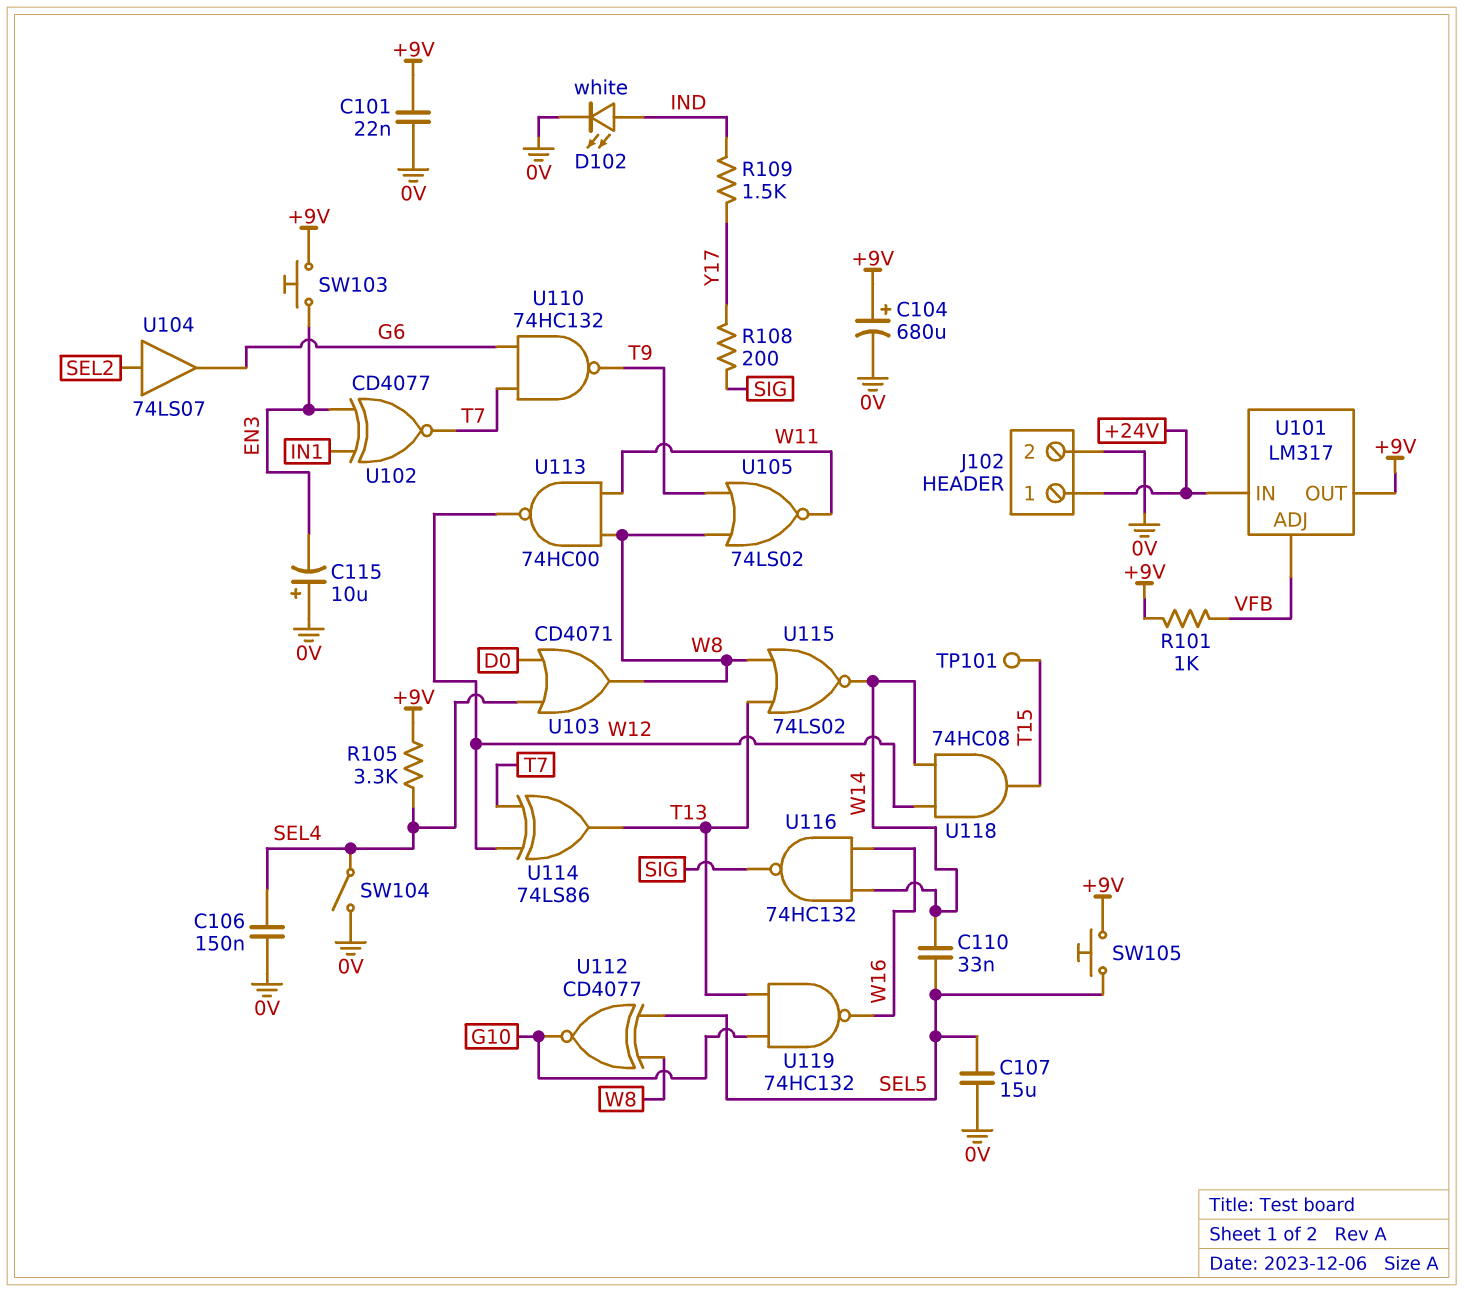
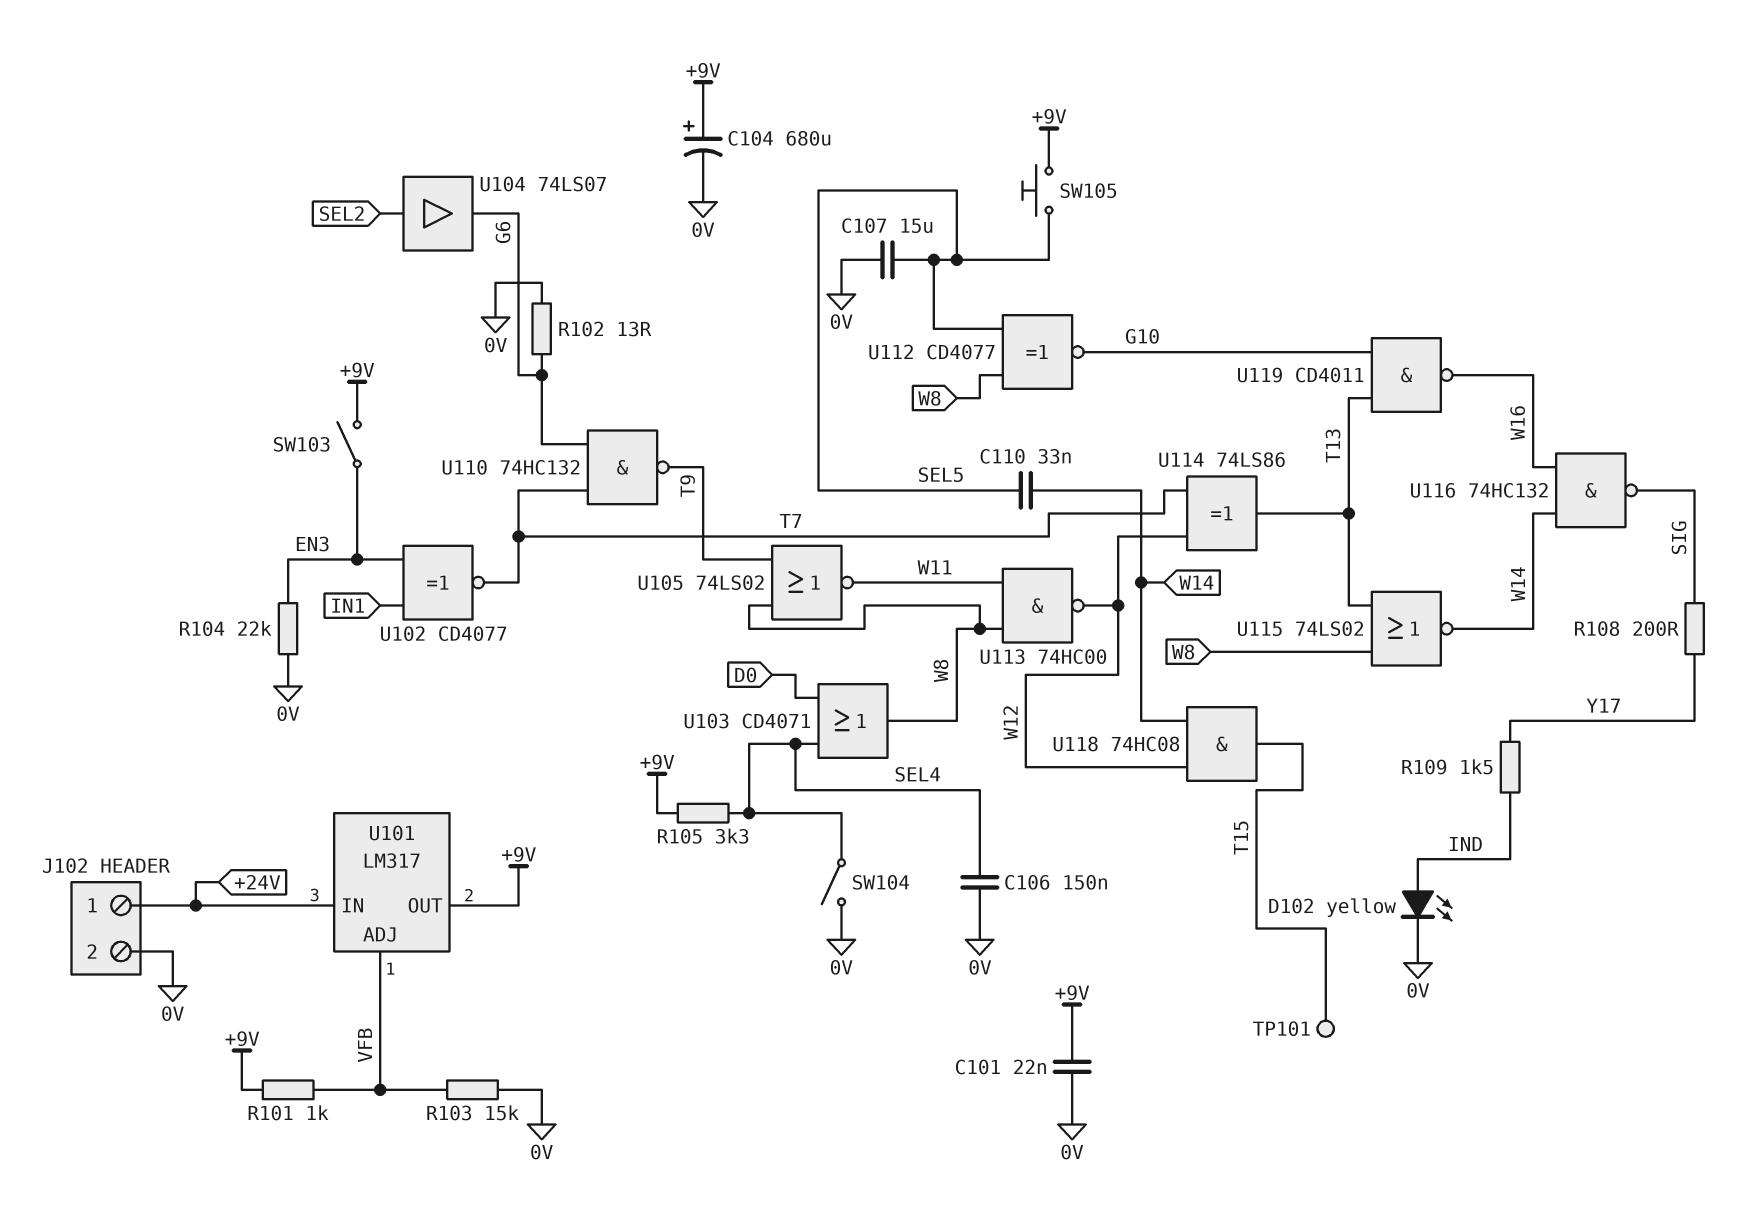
C115: 10uF (plus 0V, minus EN3) -> none
D102: LED white (A IND, K 0V) -> LED yellow (A IND, K 0V)
R102: none -> 13 (0V, G6)
R103: none -> 15k (0V, VFB)
R104: none -> 22k (0V, EN3)
SW103: button (+9V, EN3) -> switch (+9V, EN3)
U119: NAND 74HC132 (in G10, in T13, out W16) -> NAND CD4011 (in G10, in T13, out W16)

